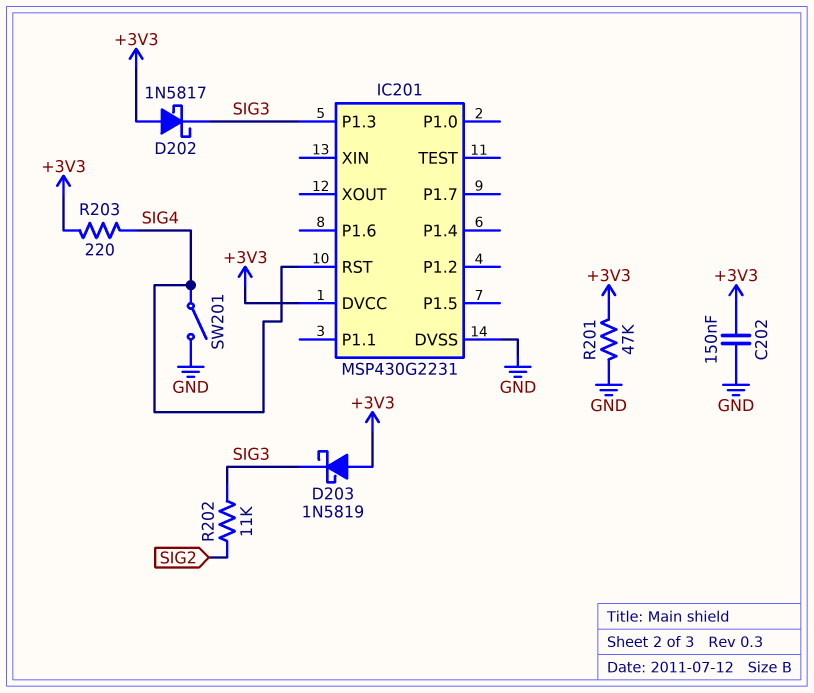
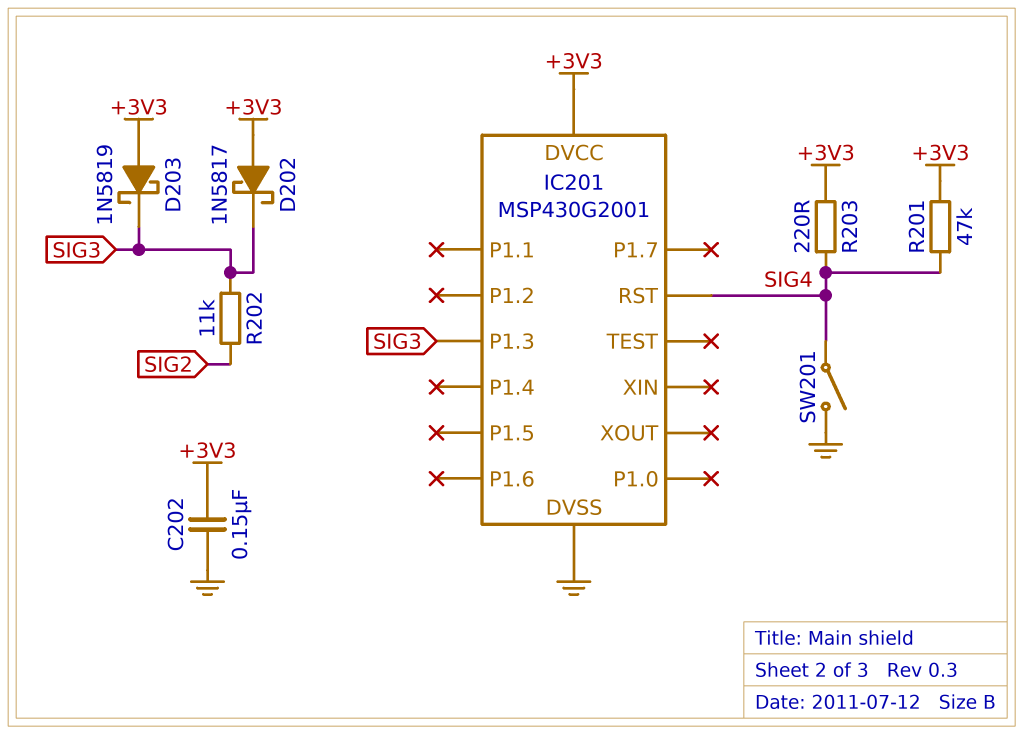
IC201: MSP430G2231 -> MSP430G2001
R201: 47k (+3V3, GND) -> 47k (+3V3, SIG4)

